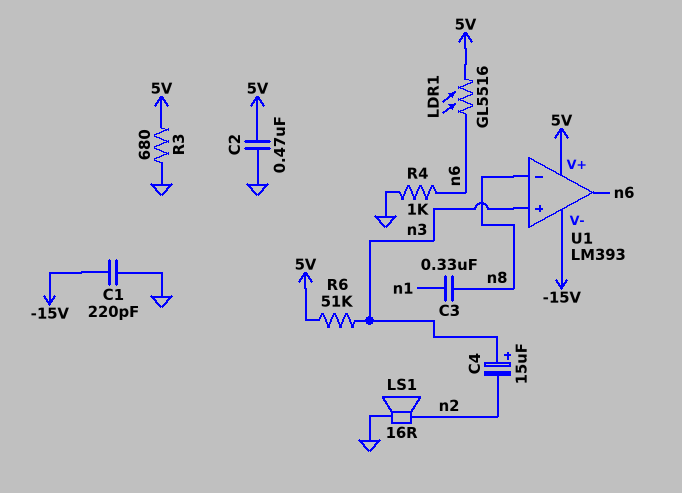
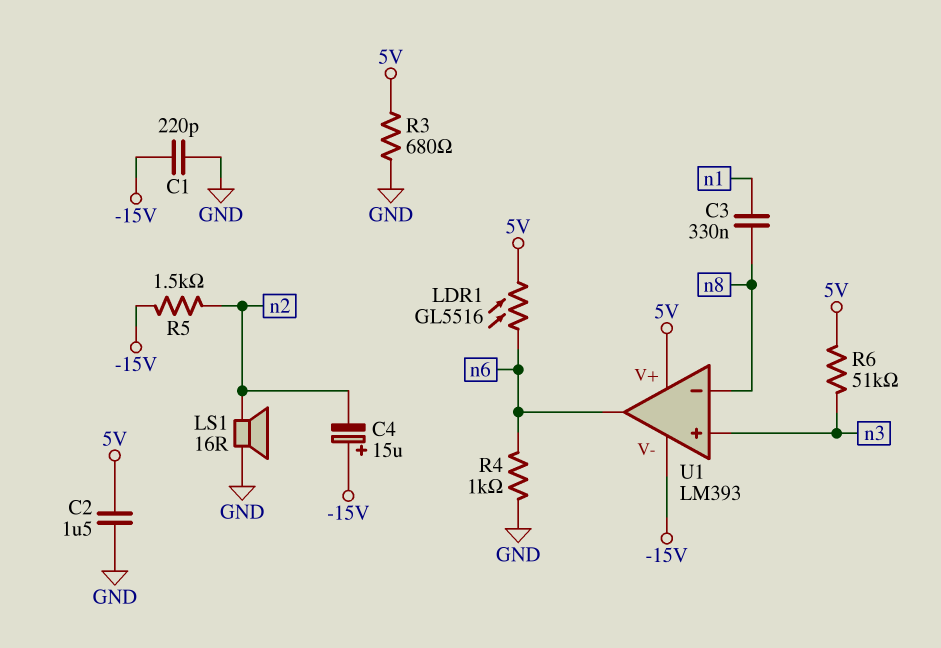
C2: 470nF (5V, GND) -> 1.5uF (5V, GND)
C4: 15uF (plus n3, minus n2) -> 15uF (plus -15V, minus n2)
R5: none -> 1.5k (-15V, n2)

